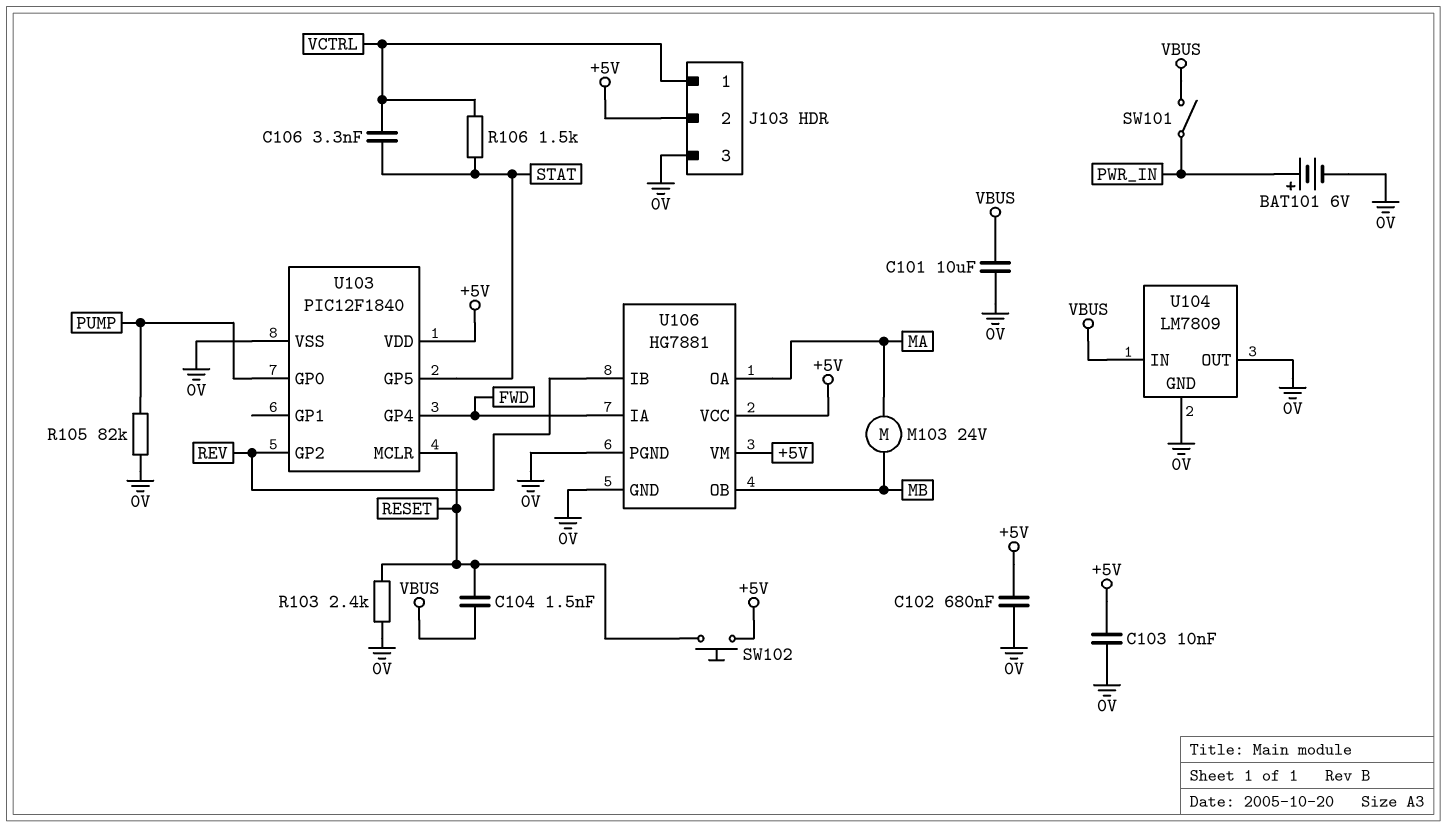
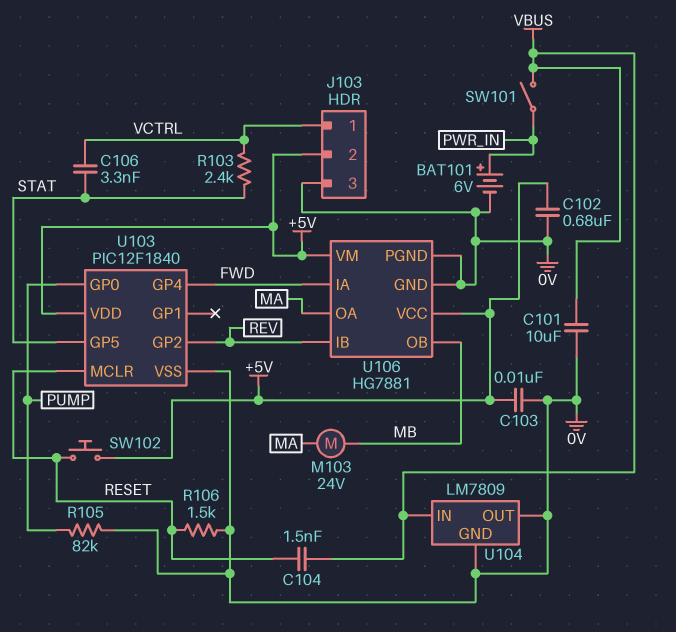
R103: 2.4k (0V, RESET) -> 2.4k (STAT, VCTRL)
R106: 1.5k (STAT, VCTRL) -> 1.5k (0V, RESET)

